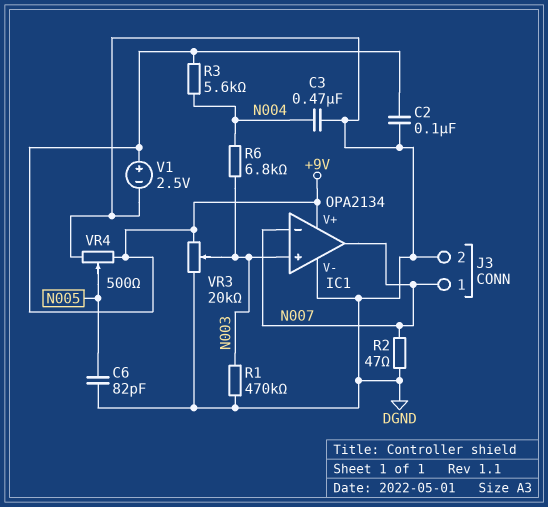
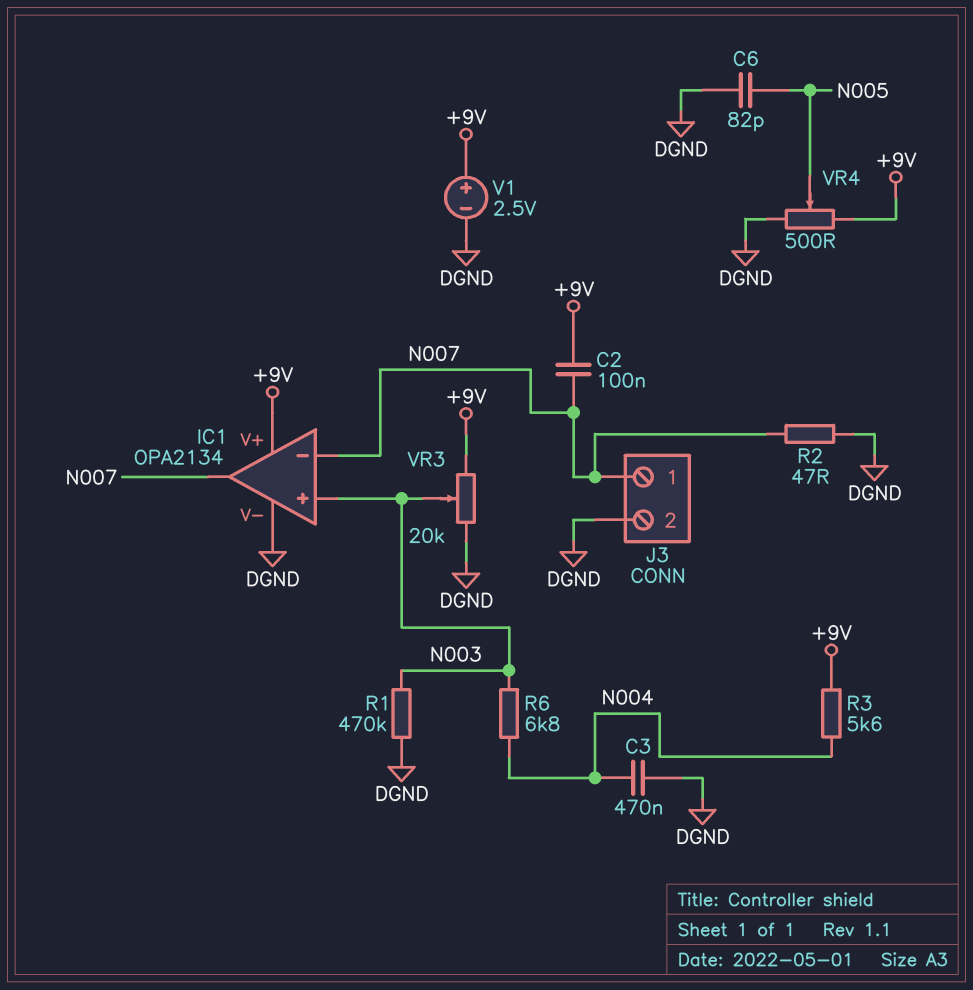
C2: 100nF (+9V, DGND) -> 100nF (+9V, N007)

